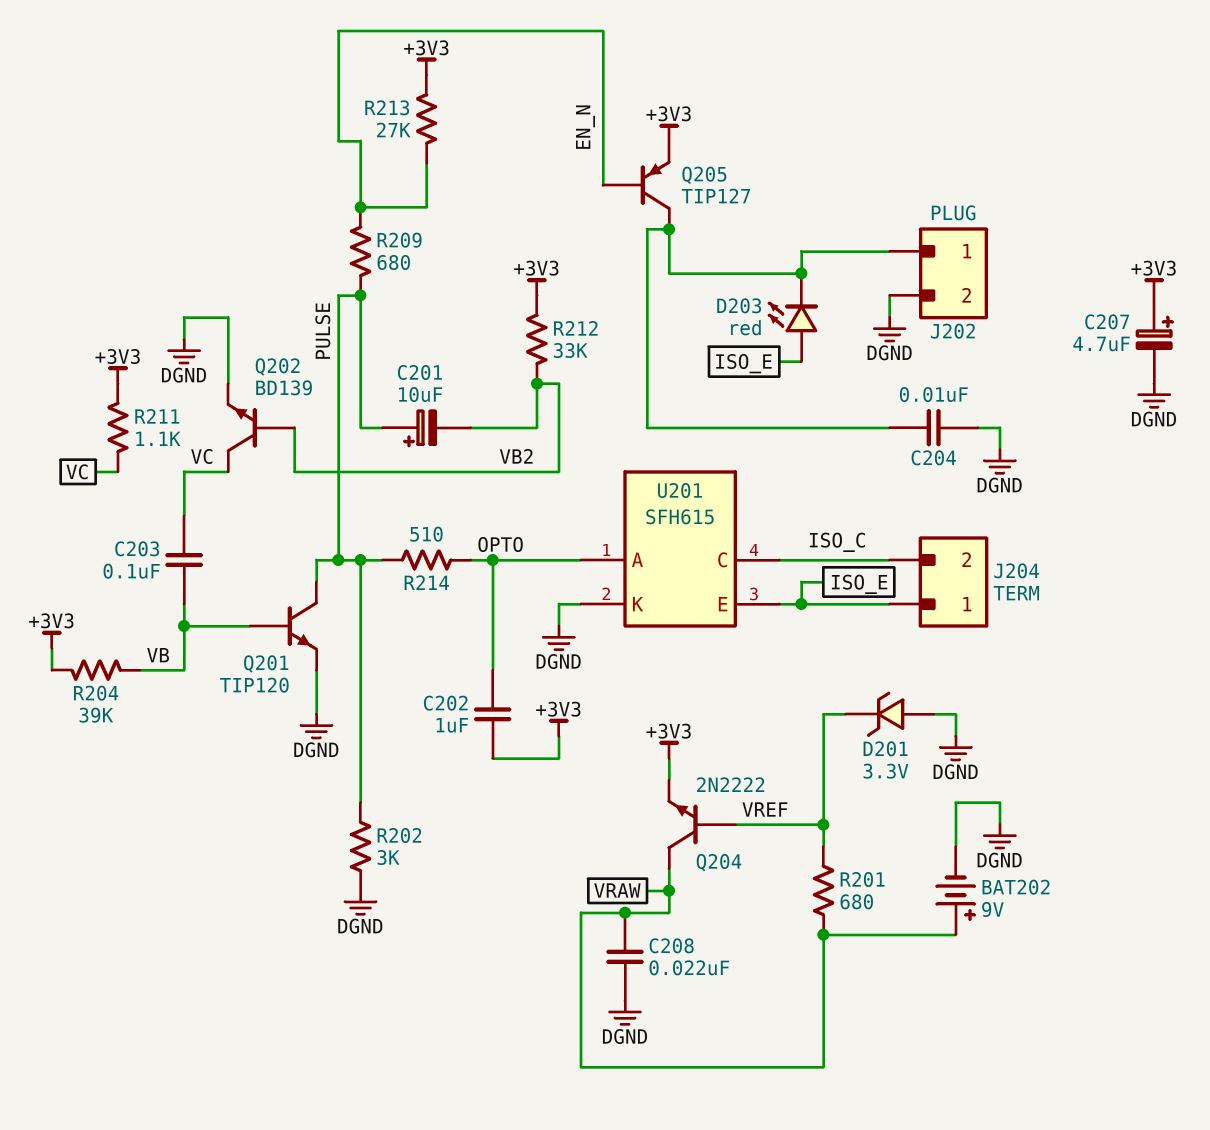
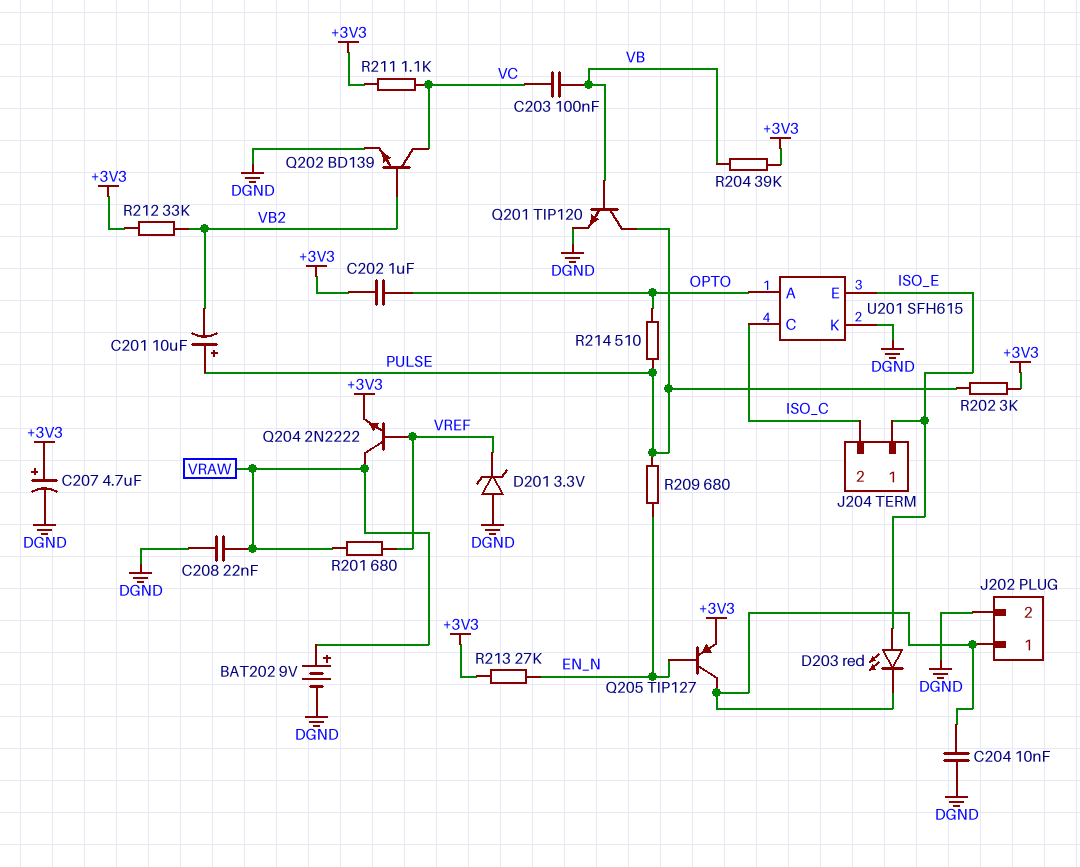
R202: 3k (DGND, PULSE) -> 3k (+3V3, PULSE)

